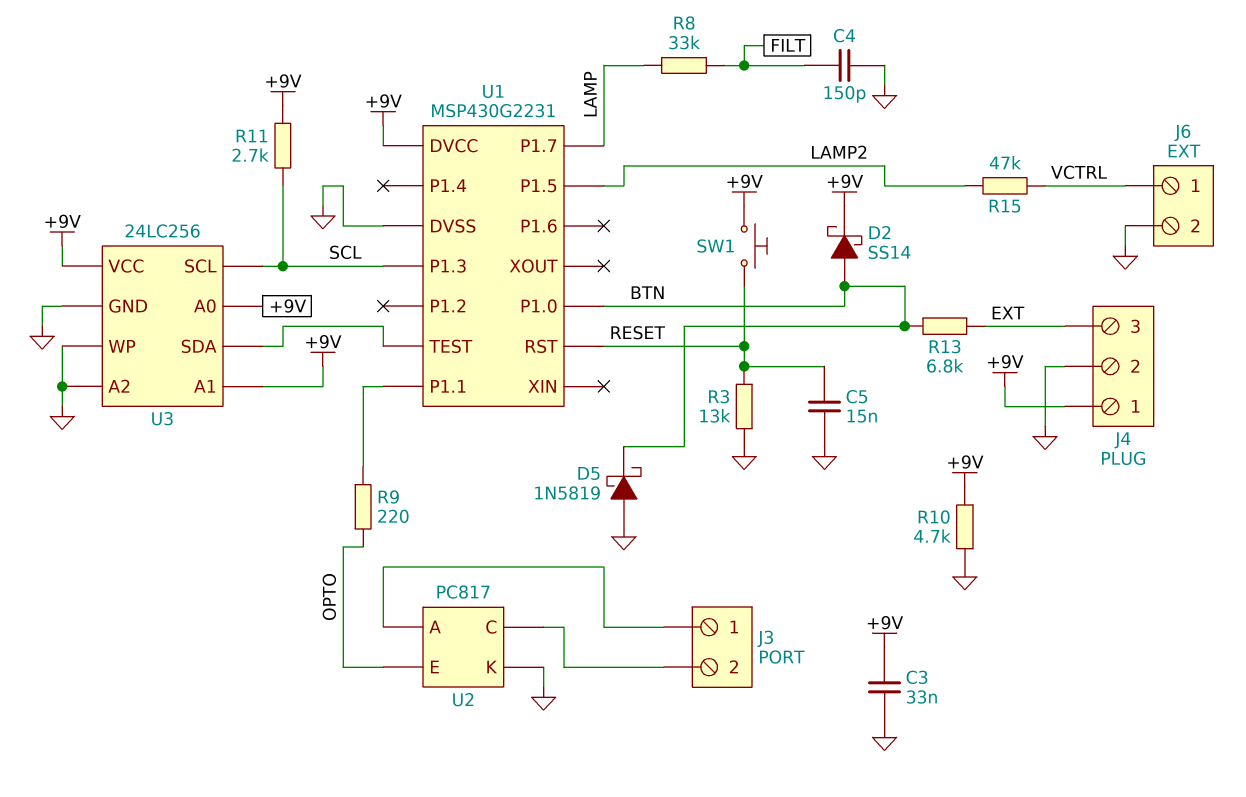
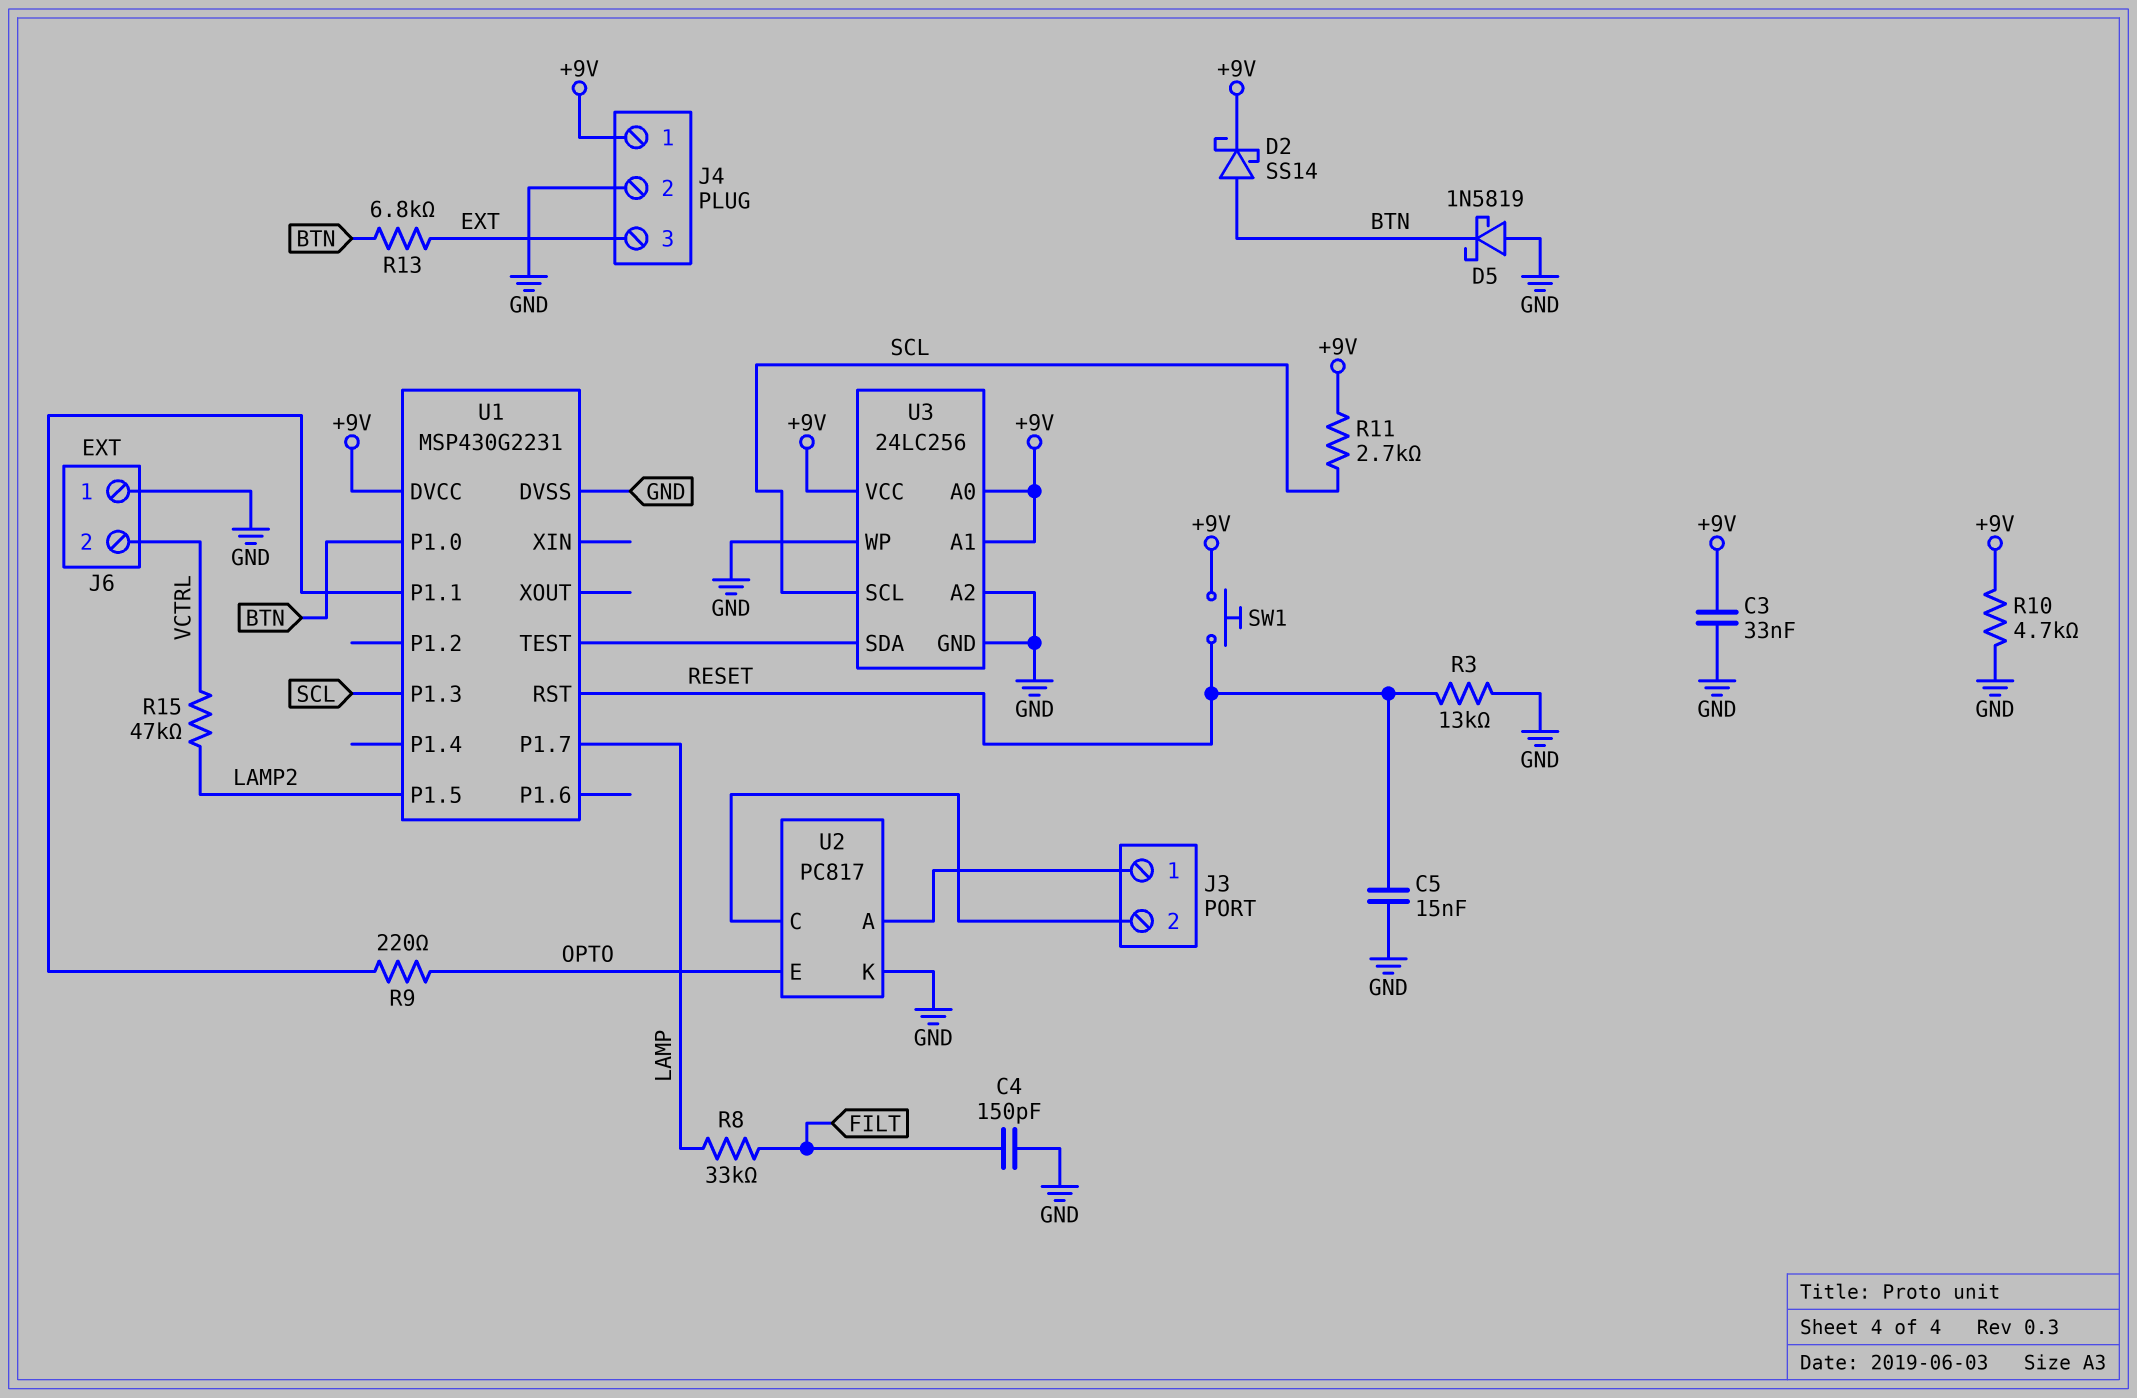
J6 pin 1: VCTRL -> GND
J6 pin 2: GND -> VCTRL

